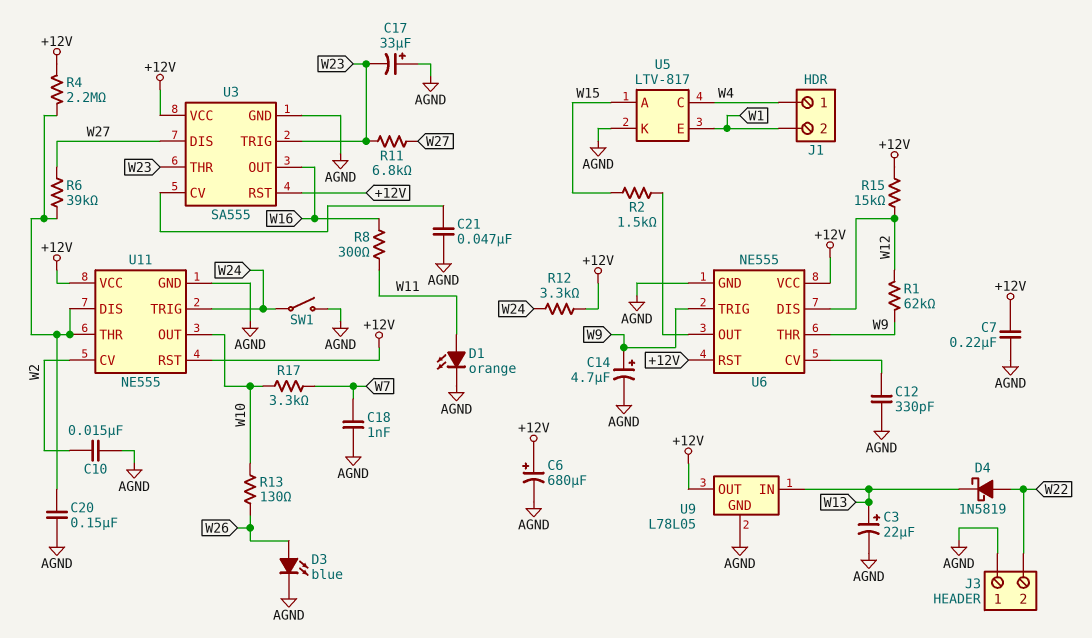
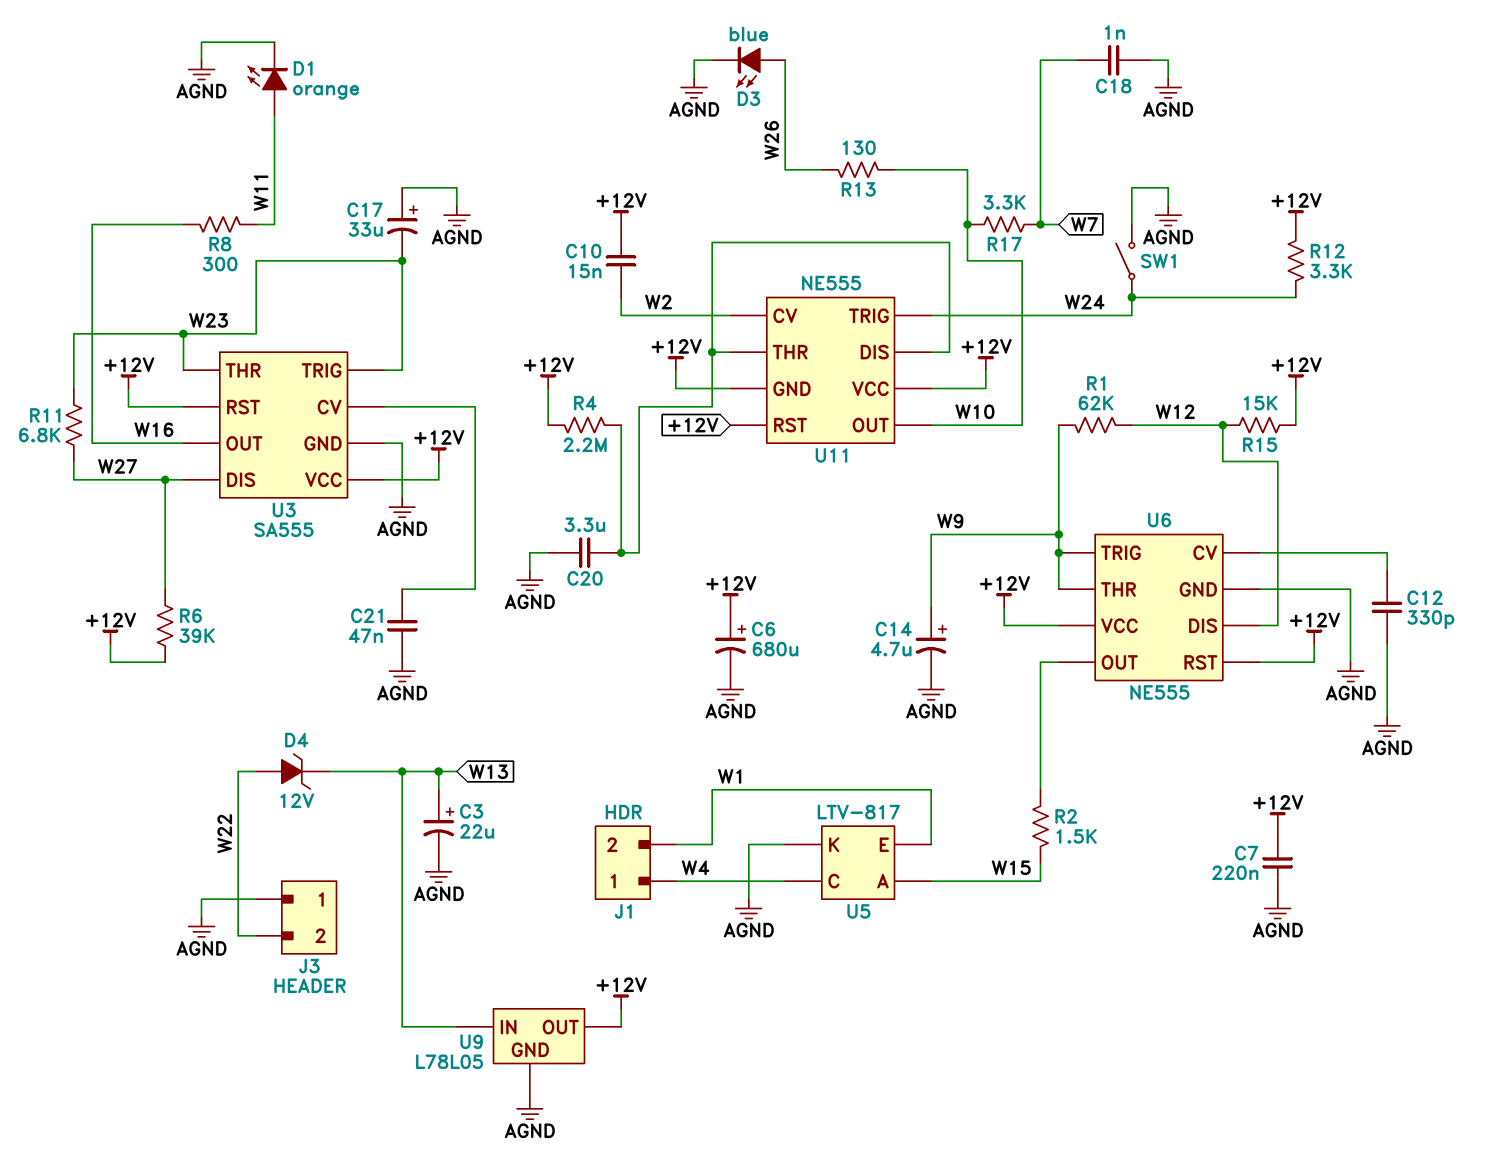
C10: 15nF (AGND, W2) -> 15nF (+12V, W2)
C20: 150nF (AGND, U11/DIS) -> 3.3uF (AGND, U11/DIS)
D4: schottky 1N5819 (A W22, K W13) -> zener 12V (A W22, K W13)
R6: 39k (U11/DIS, W27) -> 39k (+12V, W27)
U11 pin GND: AGND -> +12V

